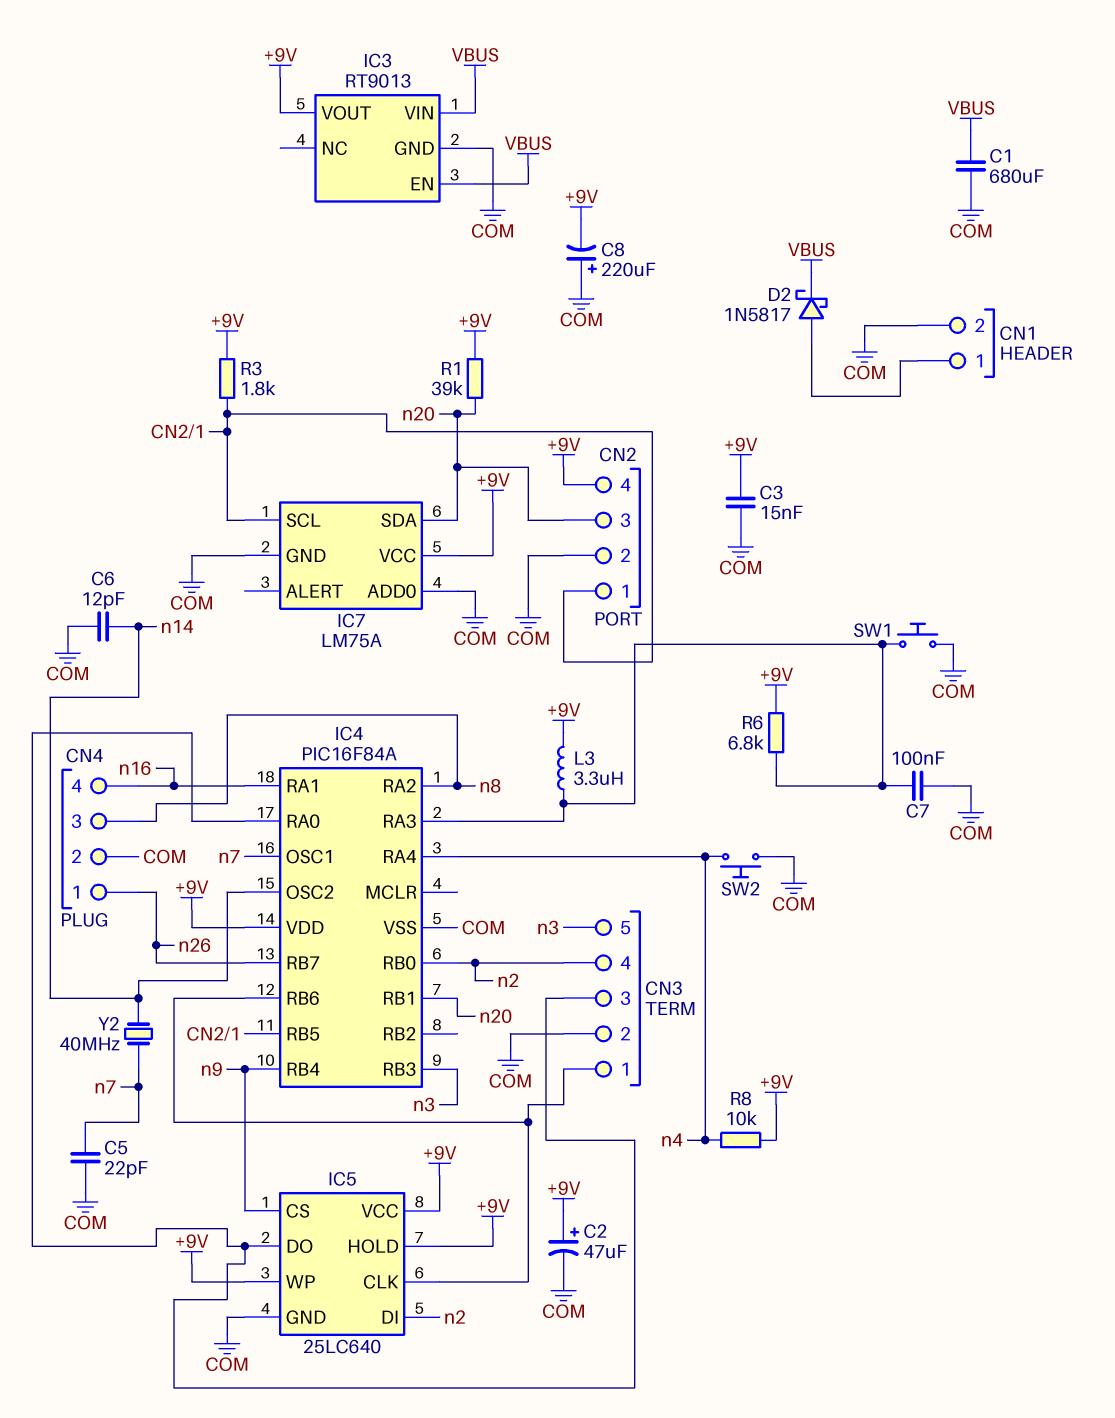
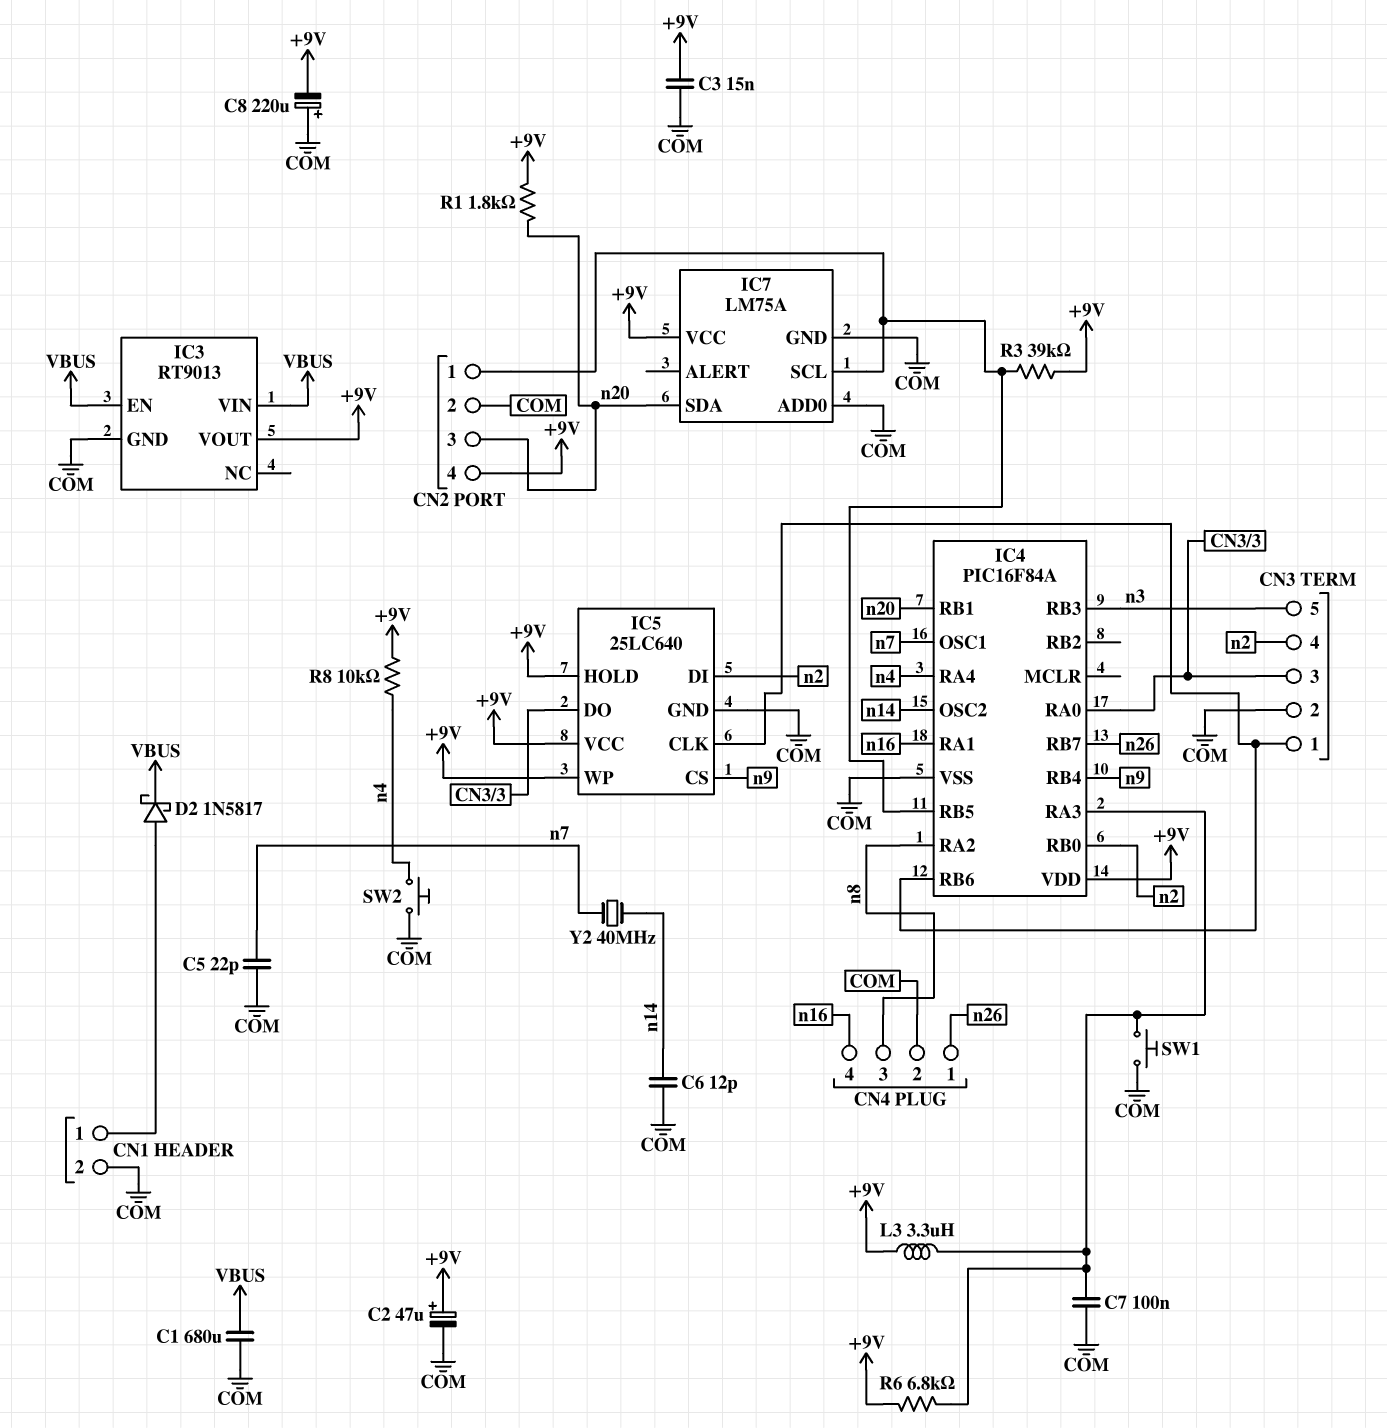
R1: 39k (+9V, n20) -> 1.8k (+9V, n20)
R3: 1.8k (+9V, CN2/1) -> 39k (+9V, CN2/1)

